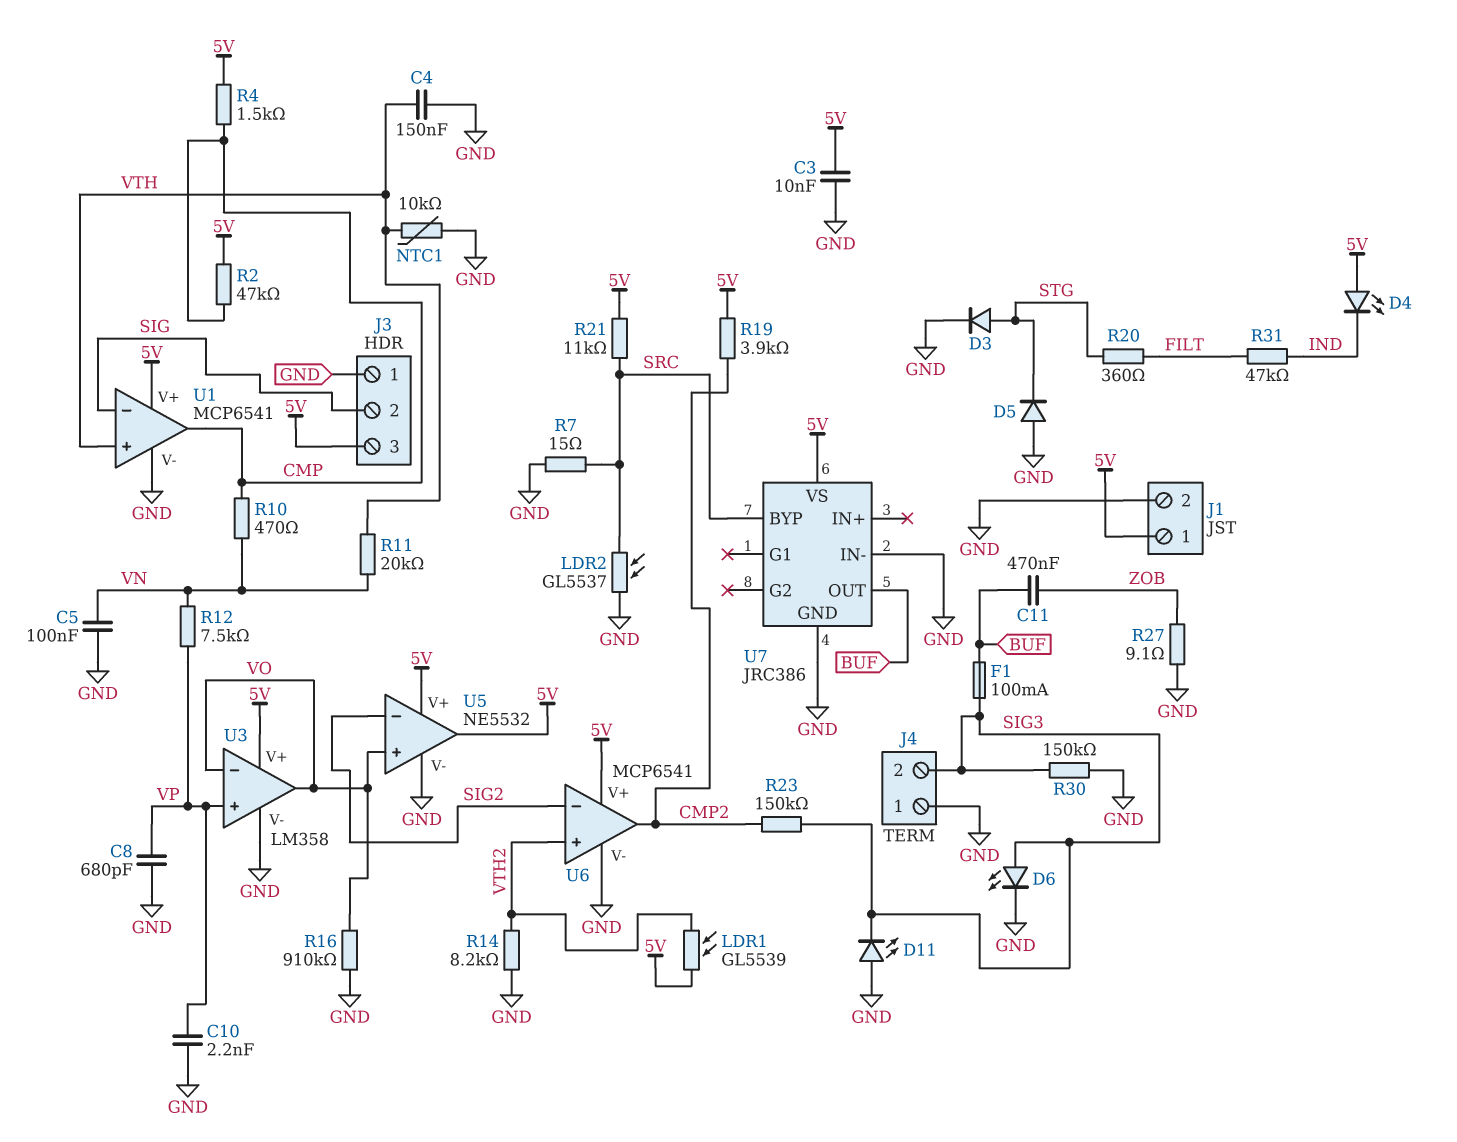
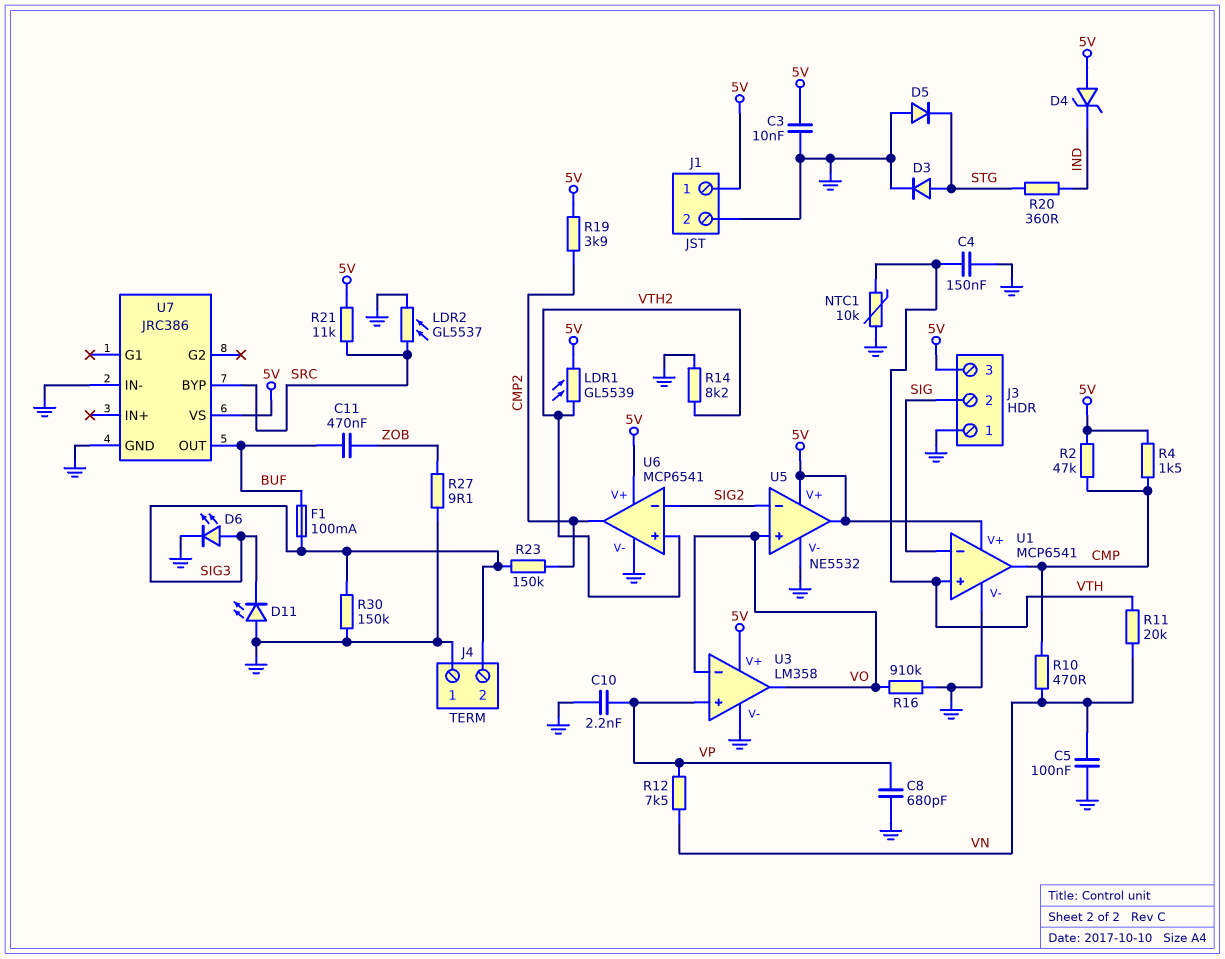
D4: LED (A 5V, K IND) -> zener (A 5V, K IND)
R7: 15 (GND, SRC) -> none
R20: 360 (FILT, STG) -> 360 (IND, STG)
R31: 47k (FILT, IND) -> none

